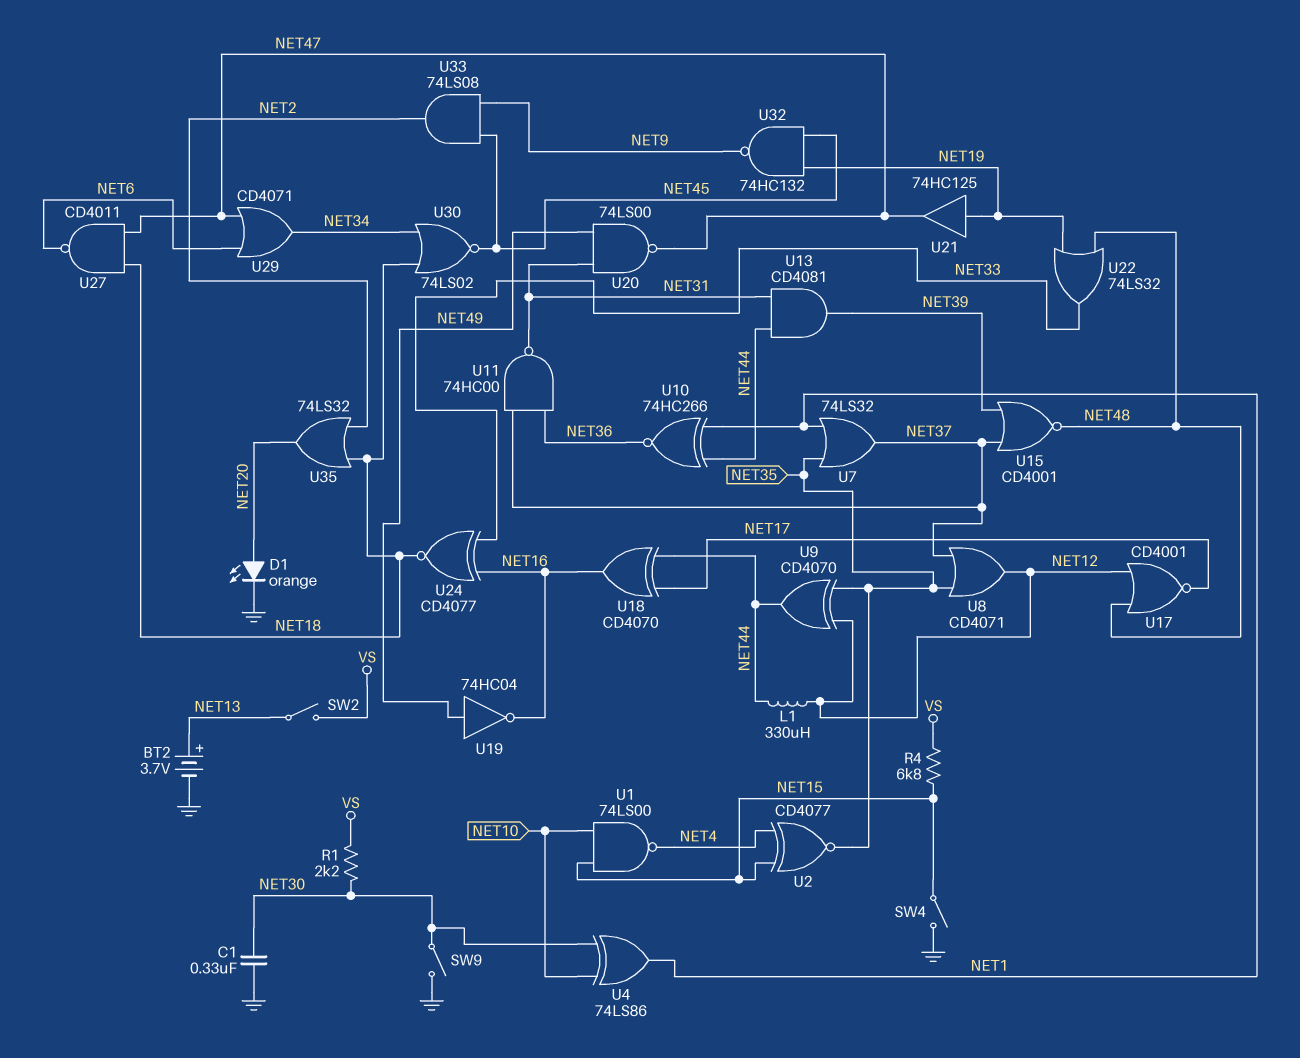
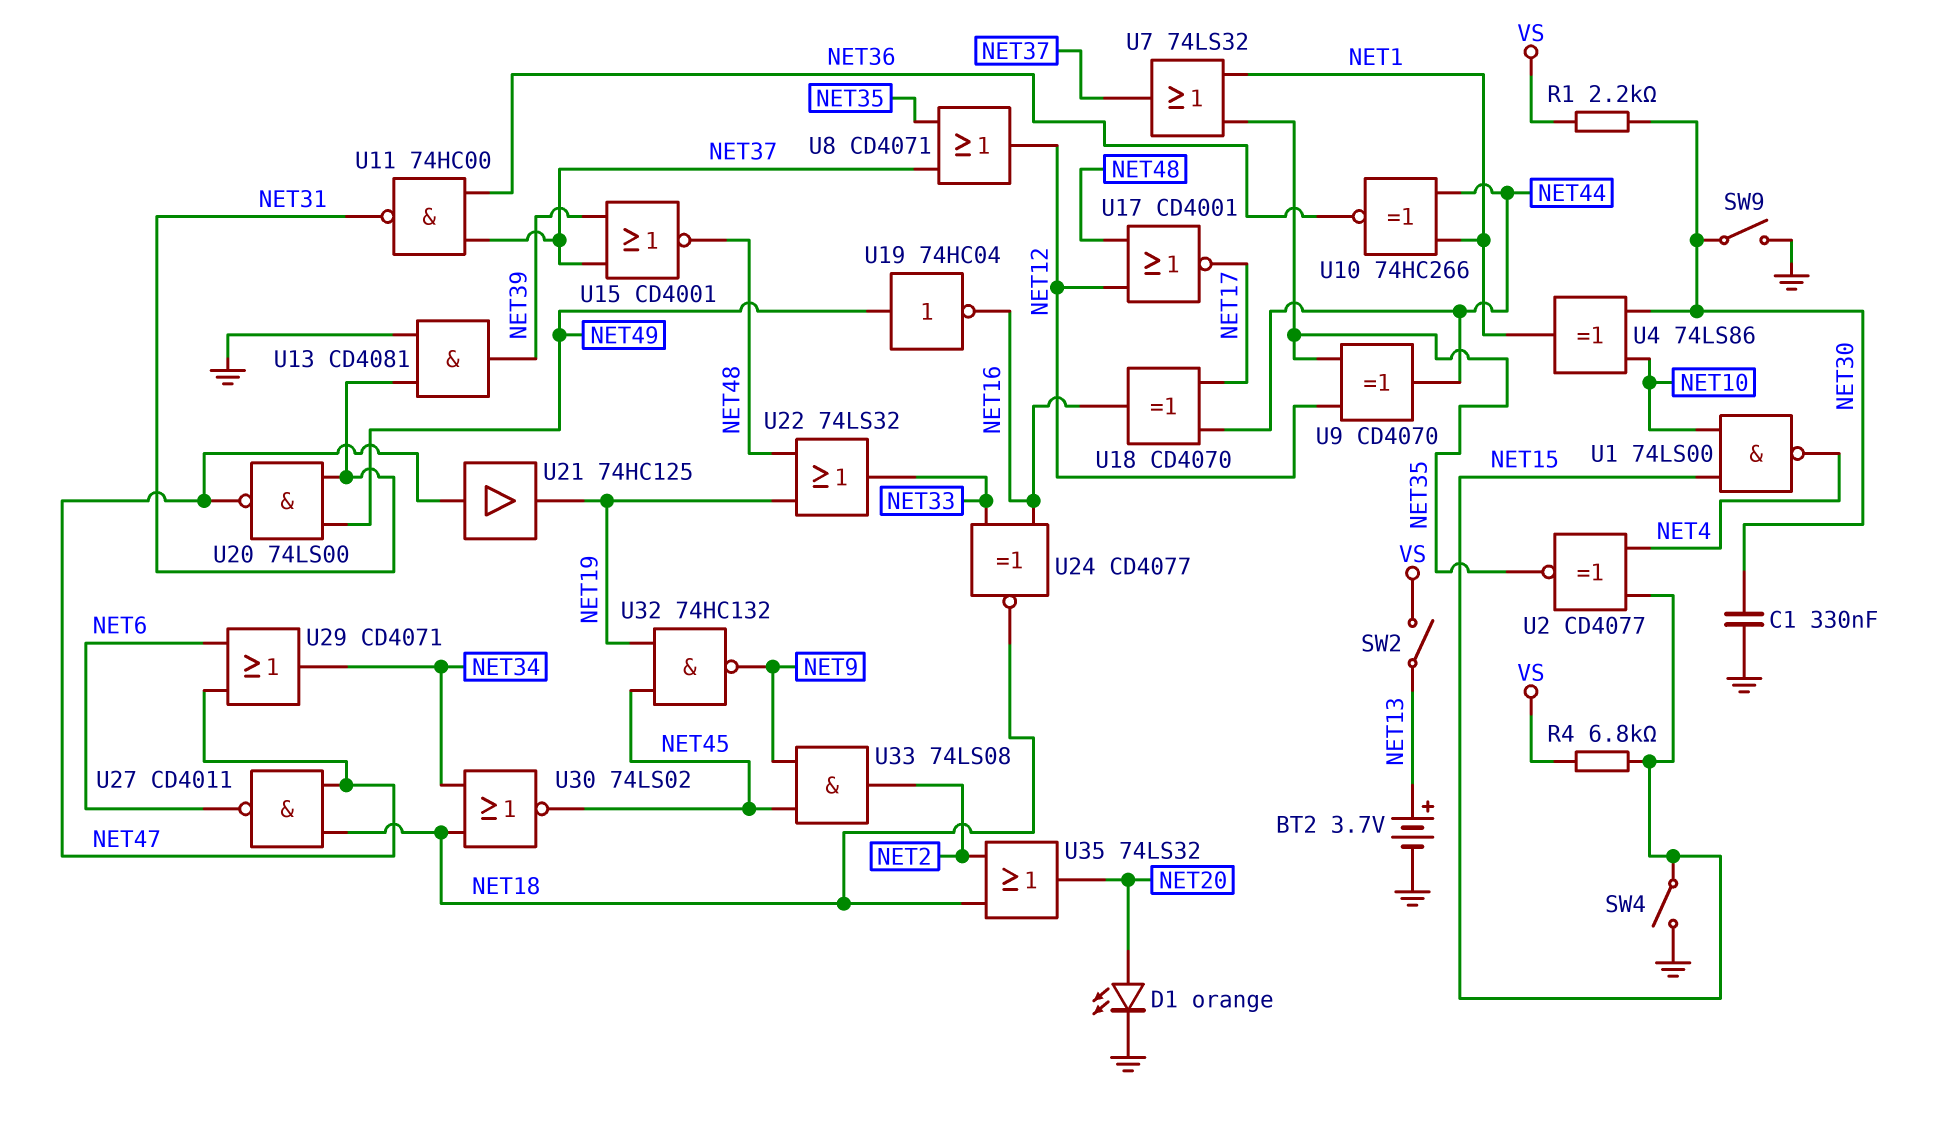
L1: 330uH (NET12, NET44) -> none
U13: AND CD4081 (in NET31, in NET44, out NET39) -> AND CD4081 (in GND, in NET31, out NET39)
U21: buffer 74HC125 (in NET19, out NET47) -> buffer 74HC125 (in NET47, out NET19)

